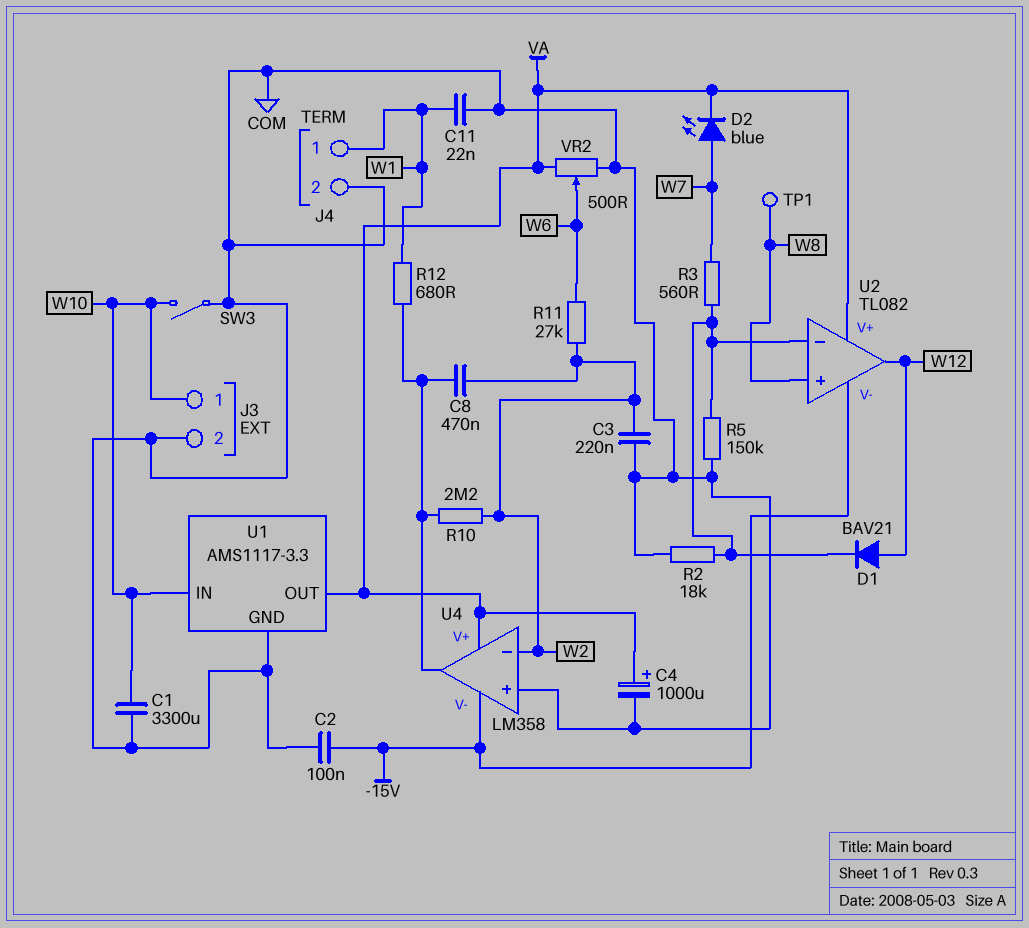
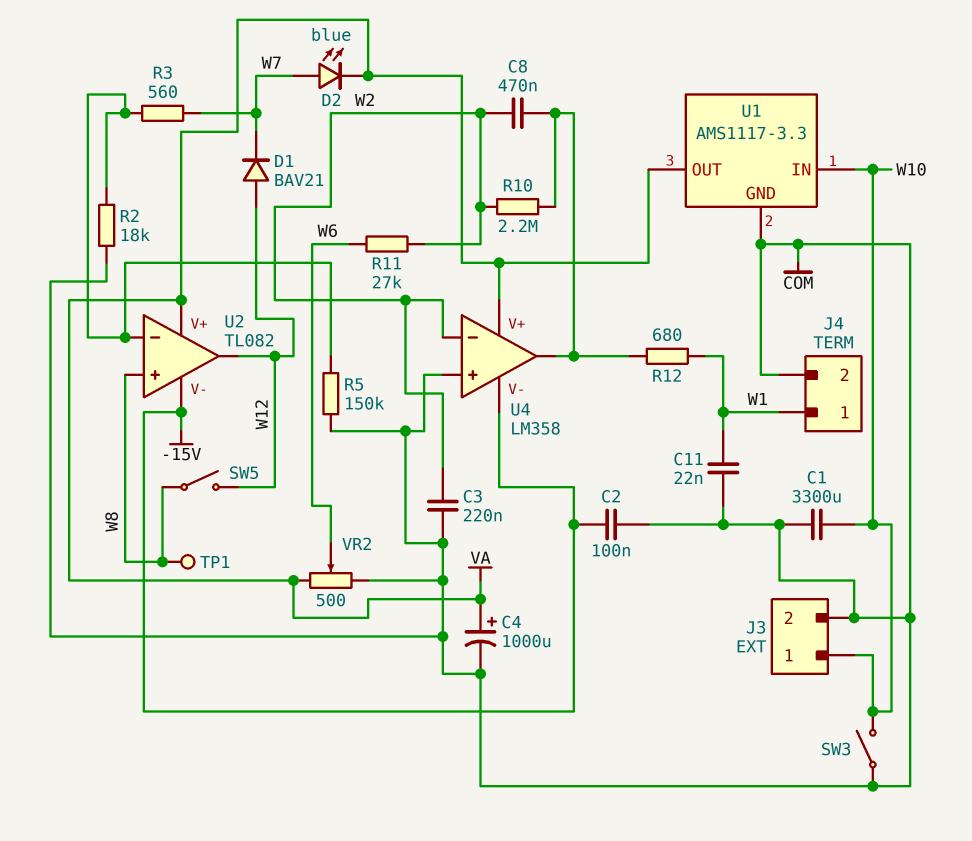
D1: diode BAV21 (A W12, K U2/in-) -> diode BAV21 (A W12, K W7)
SW5: none -> switch (W8, W12)

